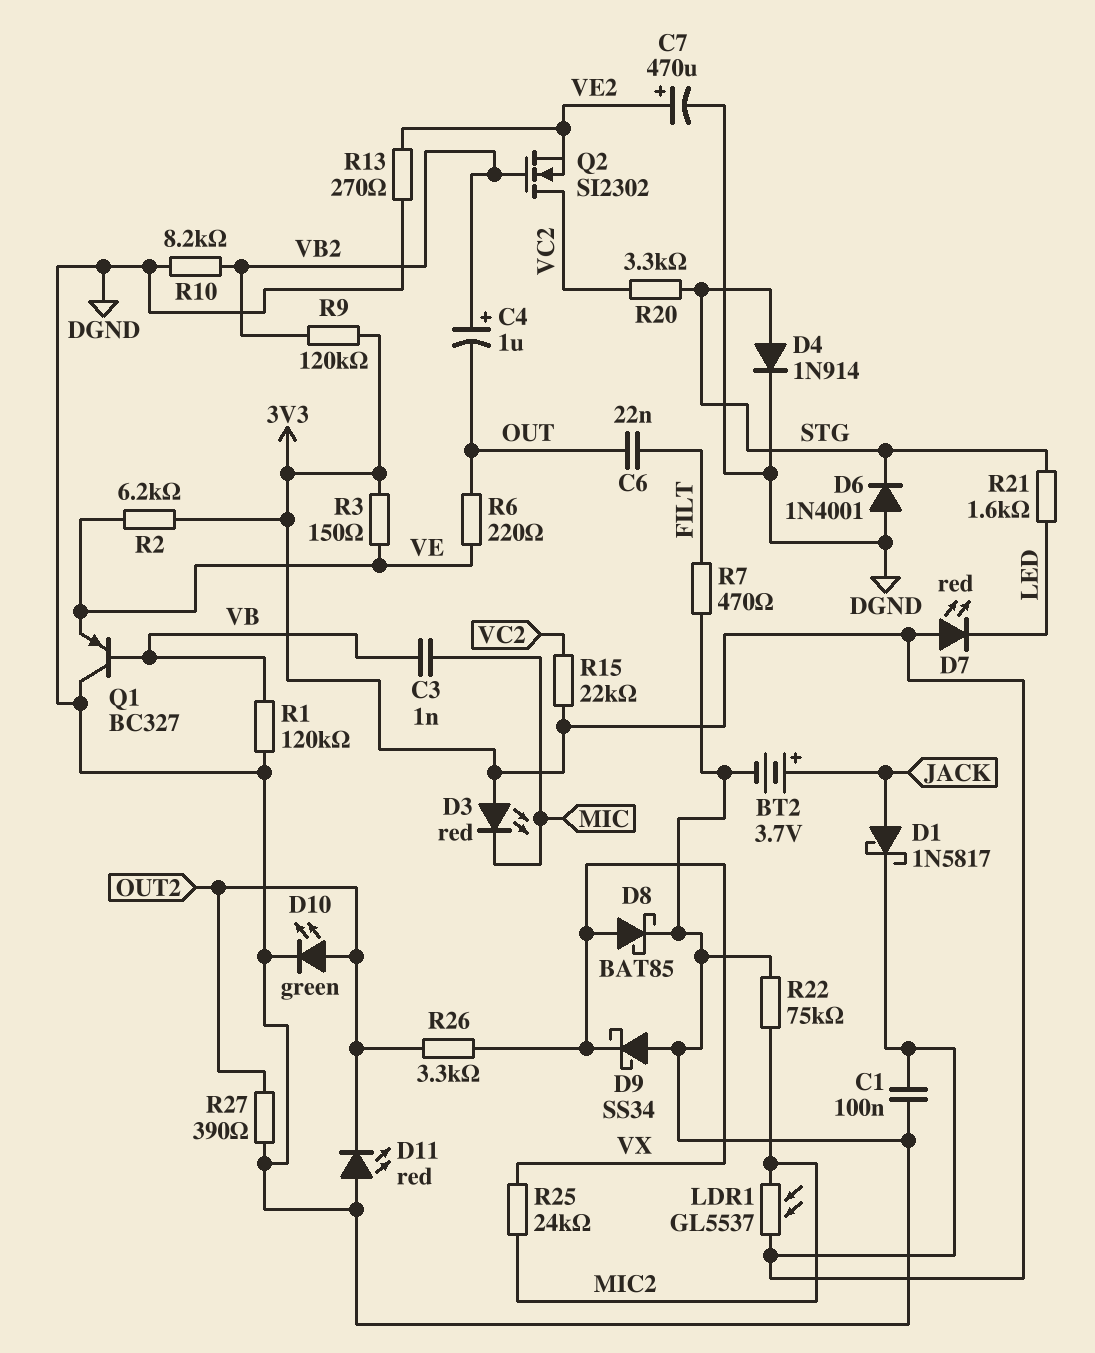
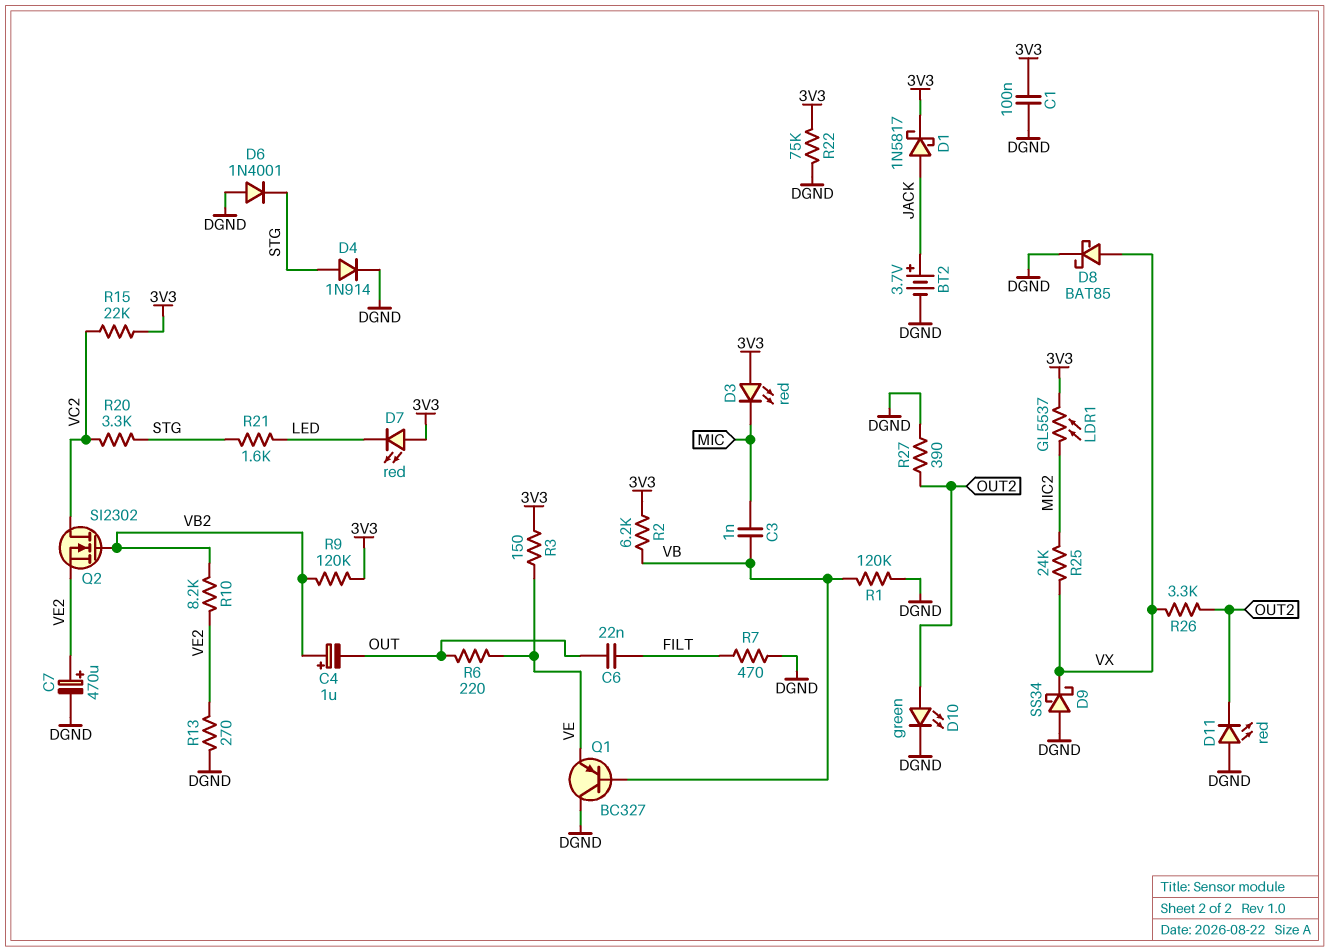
R2: 6.2k (3V3, VE) -> 6.2k (3V3, VB)
R10: 8.2k (DGND, VB2) -> 8.2k (VB2, VE2)
R22: 75k (DGND, MIC2) -> 75k (3V3, DGND)

